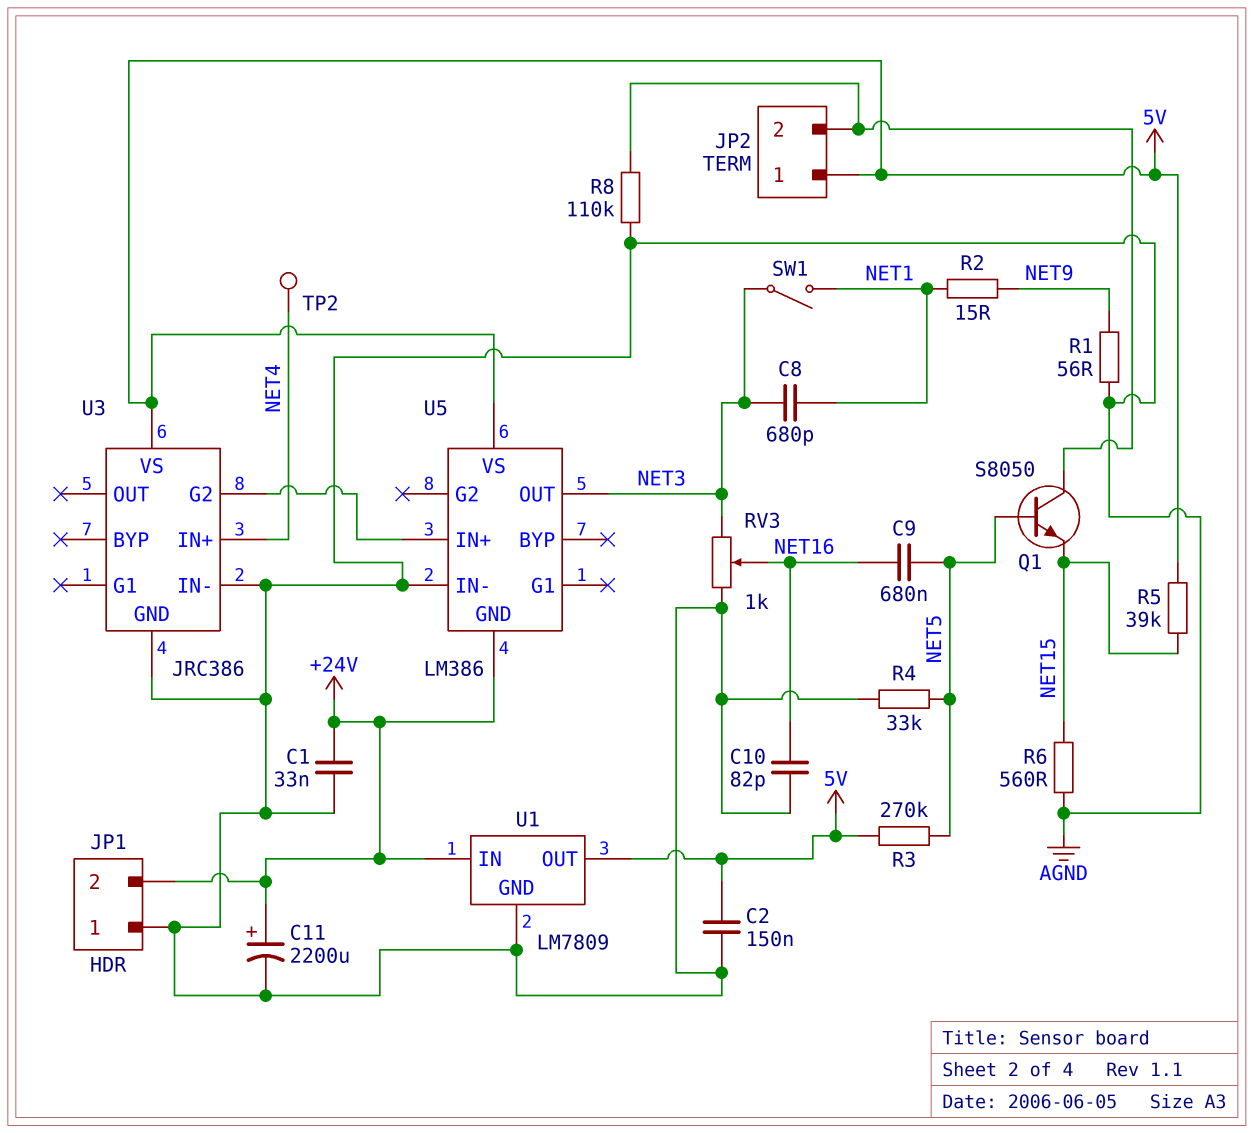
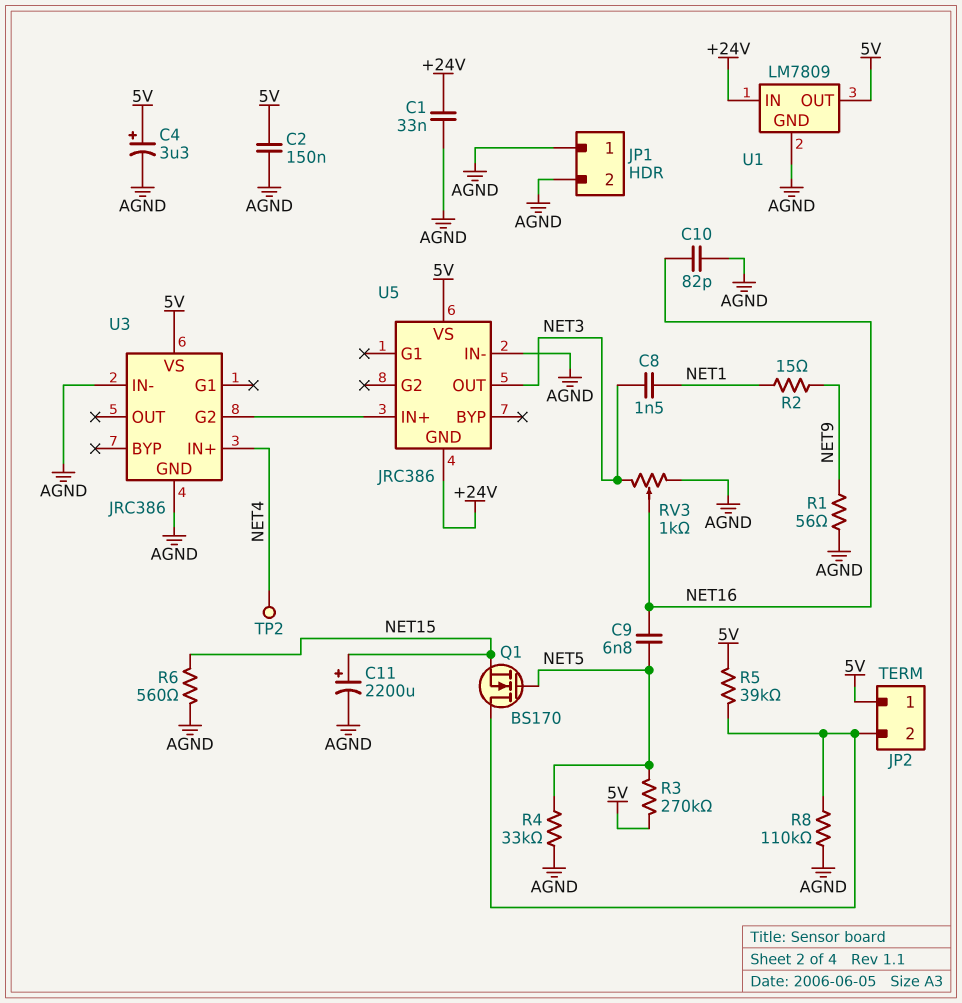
C4: none -> 3.3uF (plus 5V, minus AGND)
C8: 680pF (NET1, NET3) -> 1.5nF (NET1, NET3)
C9: 680nF (NET5, NET16) -> 6.8nF (NET5, NET16)
C11: 2200uF (plus +24V, minus AGND) -> 2200uF (plus NET15, minus AGND)
JP1 pin 2: +24V -> AGND
Q1: NPN S8050 (B NET5, C JP2/2, E NET15) -> NMOS BS170 (G NET5, D JP2/2, S NET15)
R5: 39k (5V, NET15) -> 39k (5V, JP2/2)
SW1: switch (NET1, NET3) -> none
U5: LM386 -> JRC386

